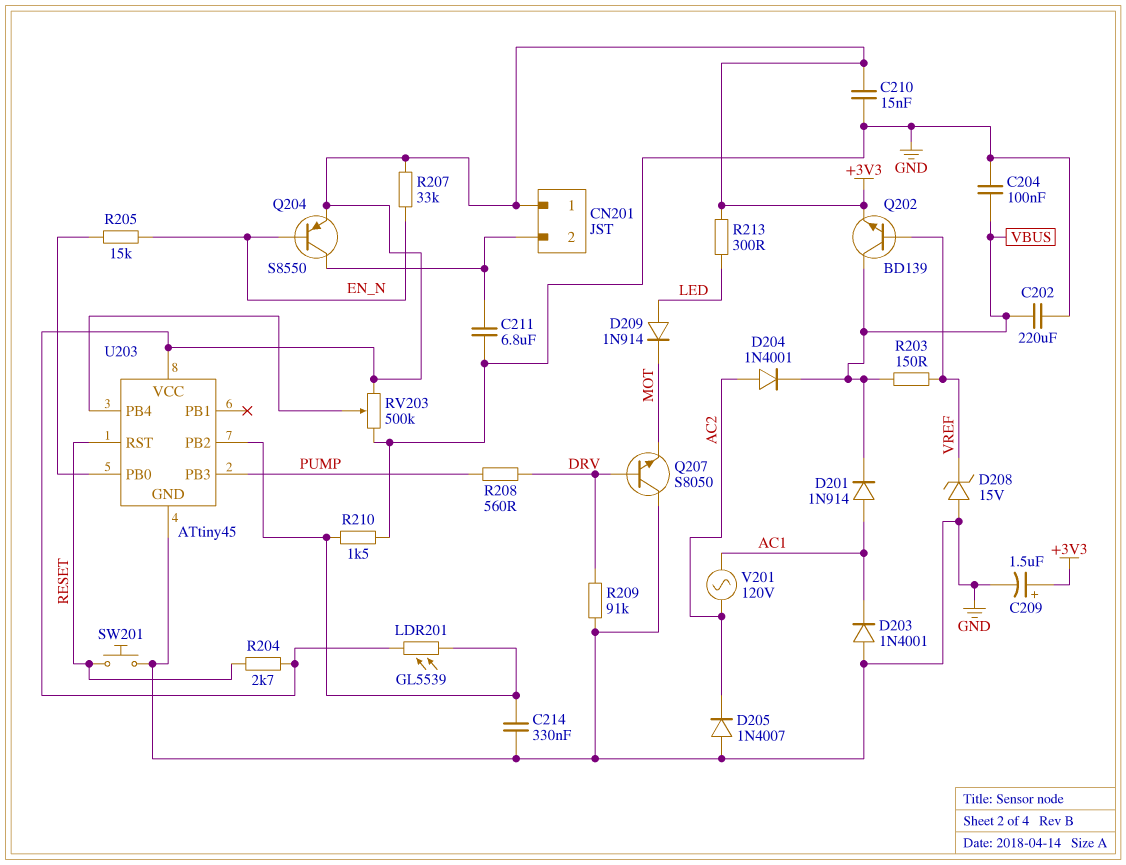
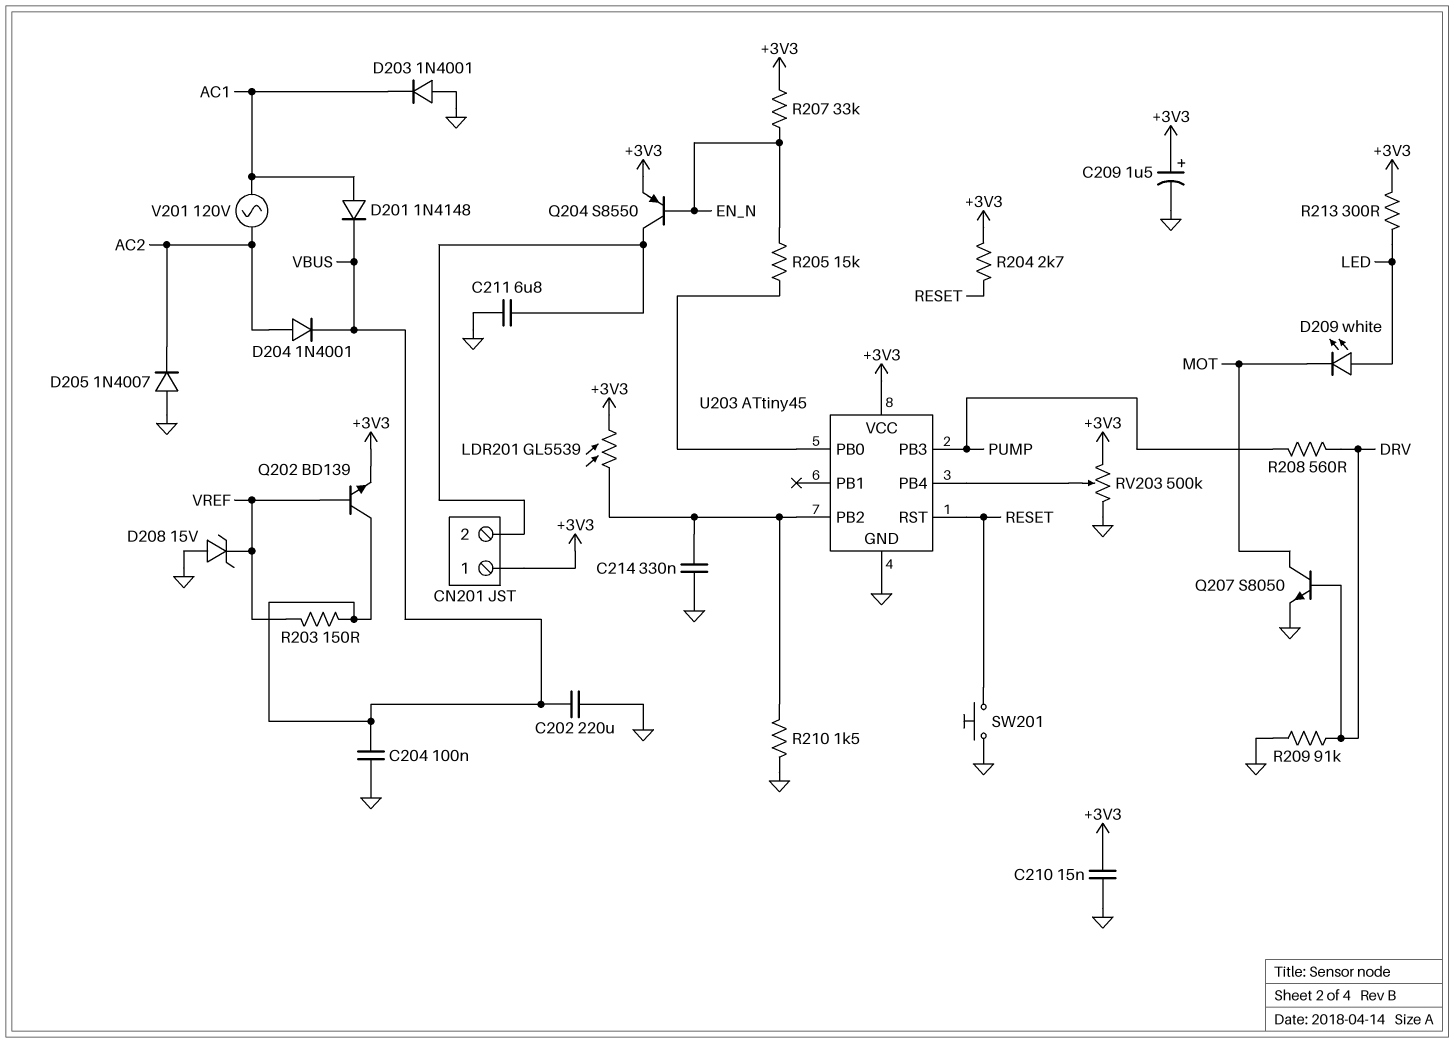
D201: diode 1N914 (A AC1, K VBUS) -> diode 1N4148 (A AC1, K VBUS)
D209: diode 1N914 (A LED, K MOT) -> LED white (A LED, K MOT)
Q207: NPN S8050 (B DRV, C GND, E MOT) -> NPN S8050 (B DRV, C MOT, E GND)

